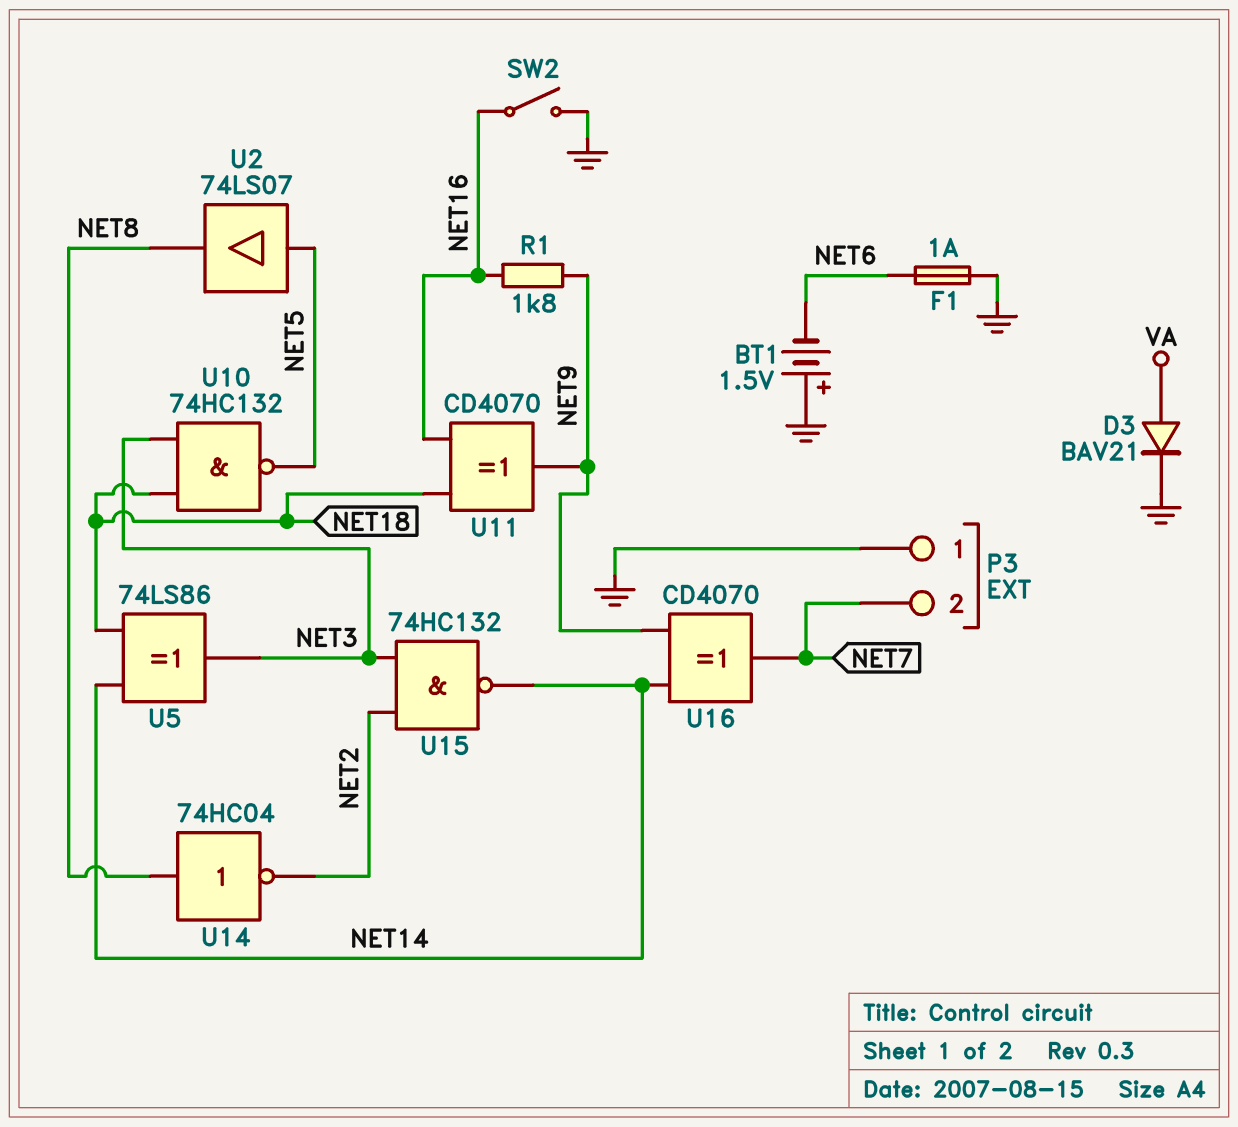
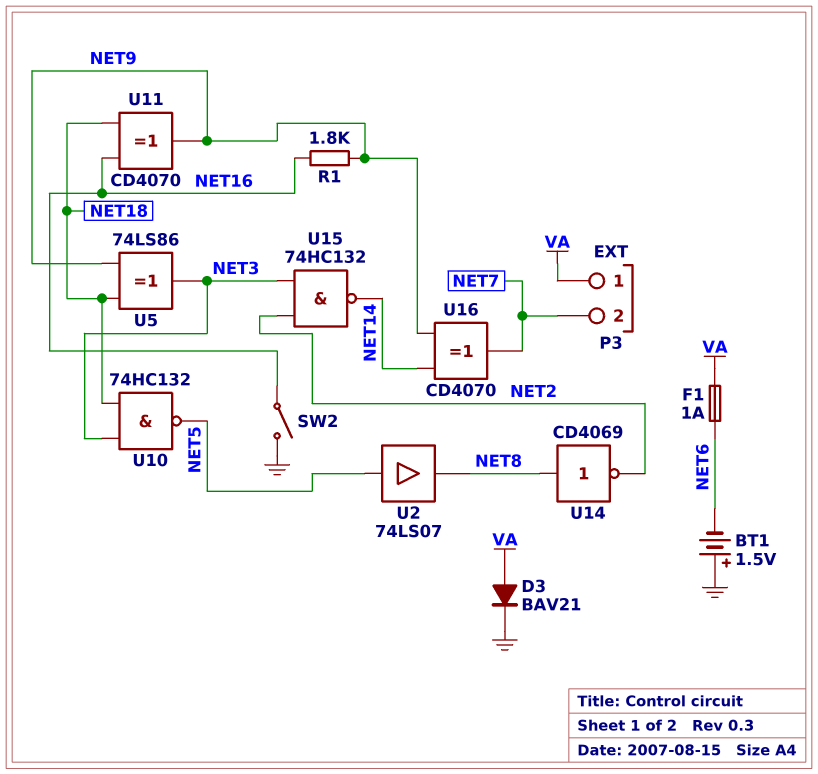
F1: 1A (GND, NET6) -> 1A (NET6, VA)
P3 pin 1: GND -> VA
U5: XOR 74LS86 (in NET14, in NET18, out NET3) -> XOR 74LS86 (in NET9, in NET18, out NET3)
U14: NOT 74HC04 (in NET8, out NET2) -> NOT CD4069 (in NET8, out NET2)

